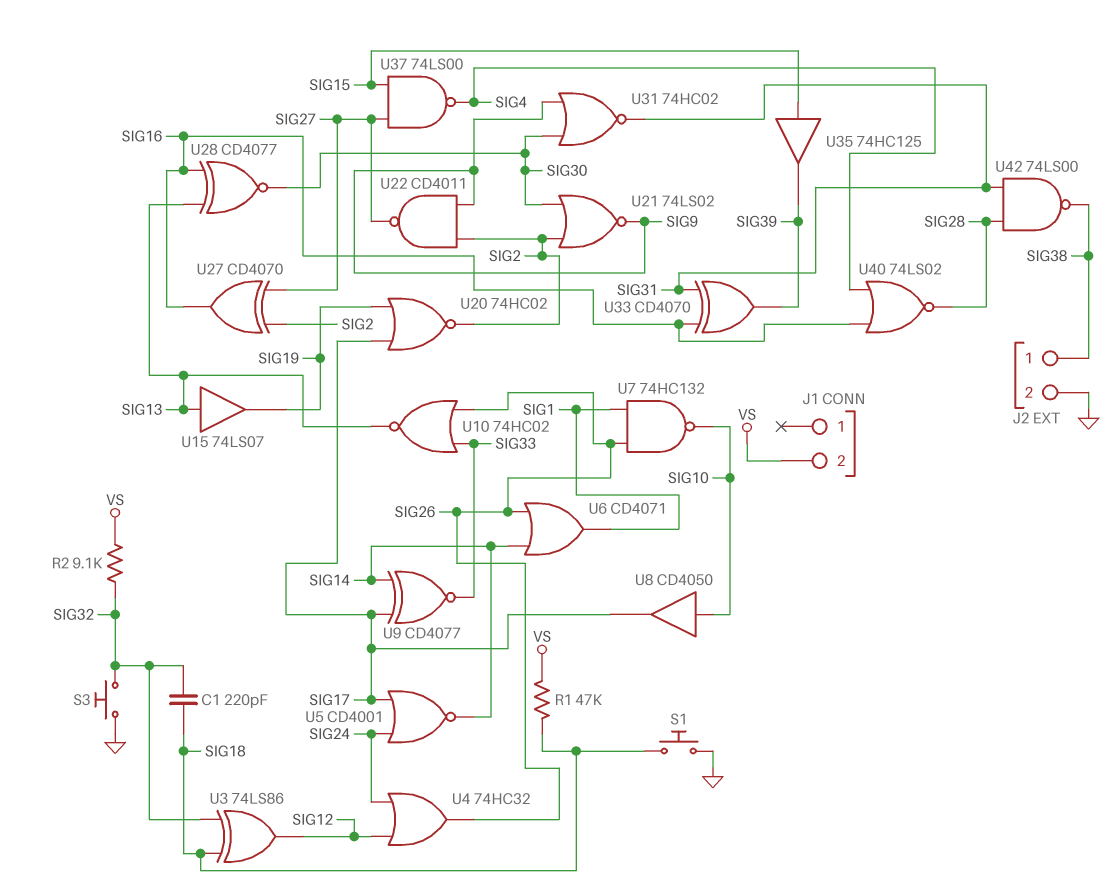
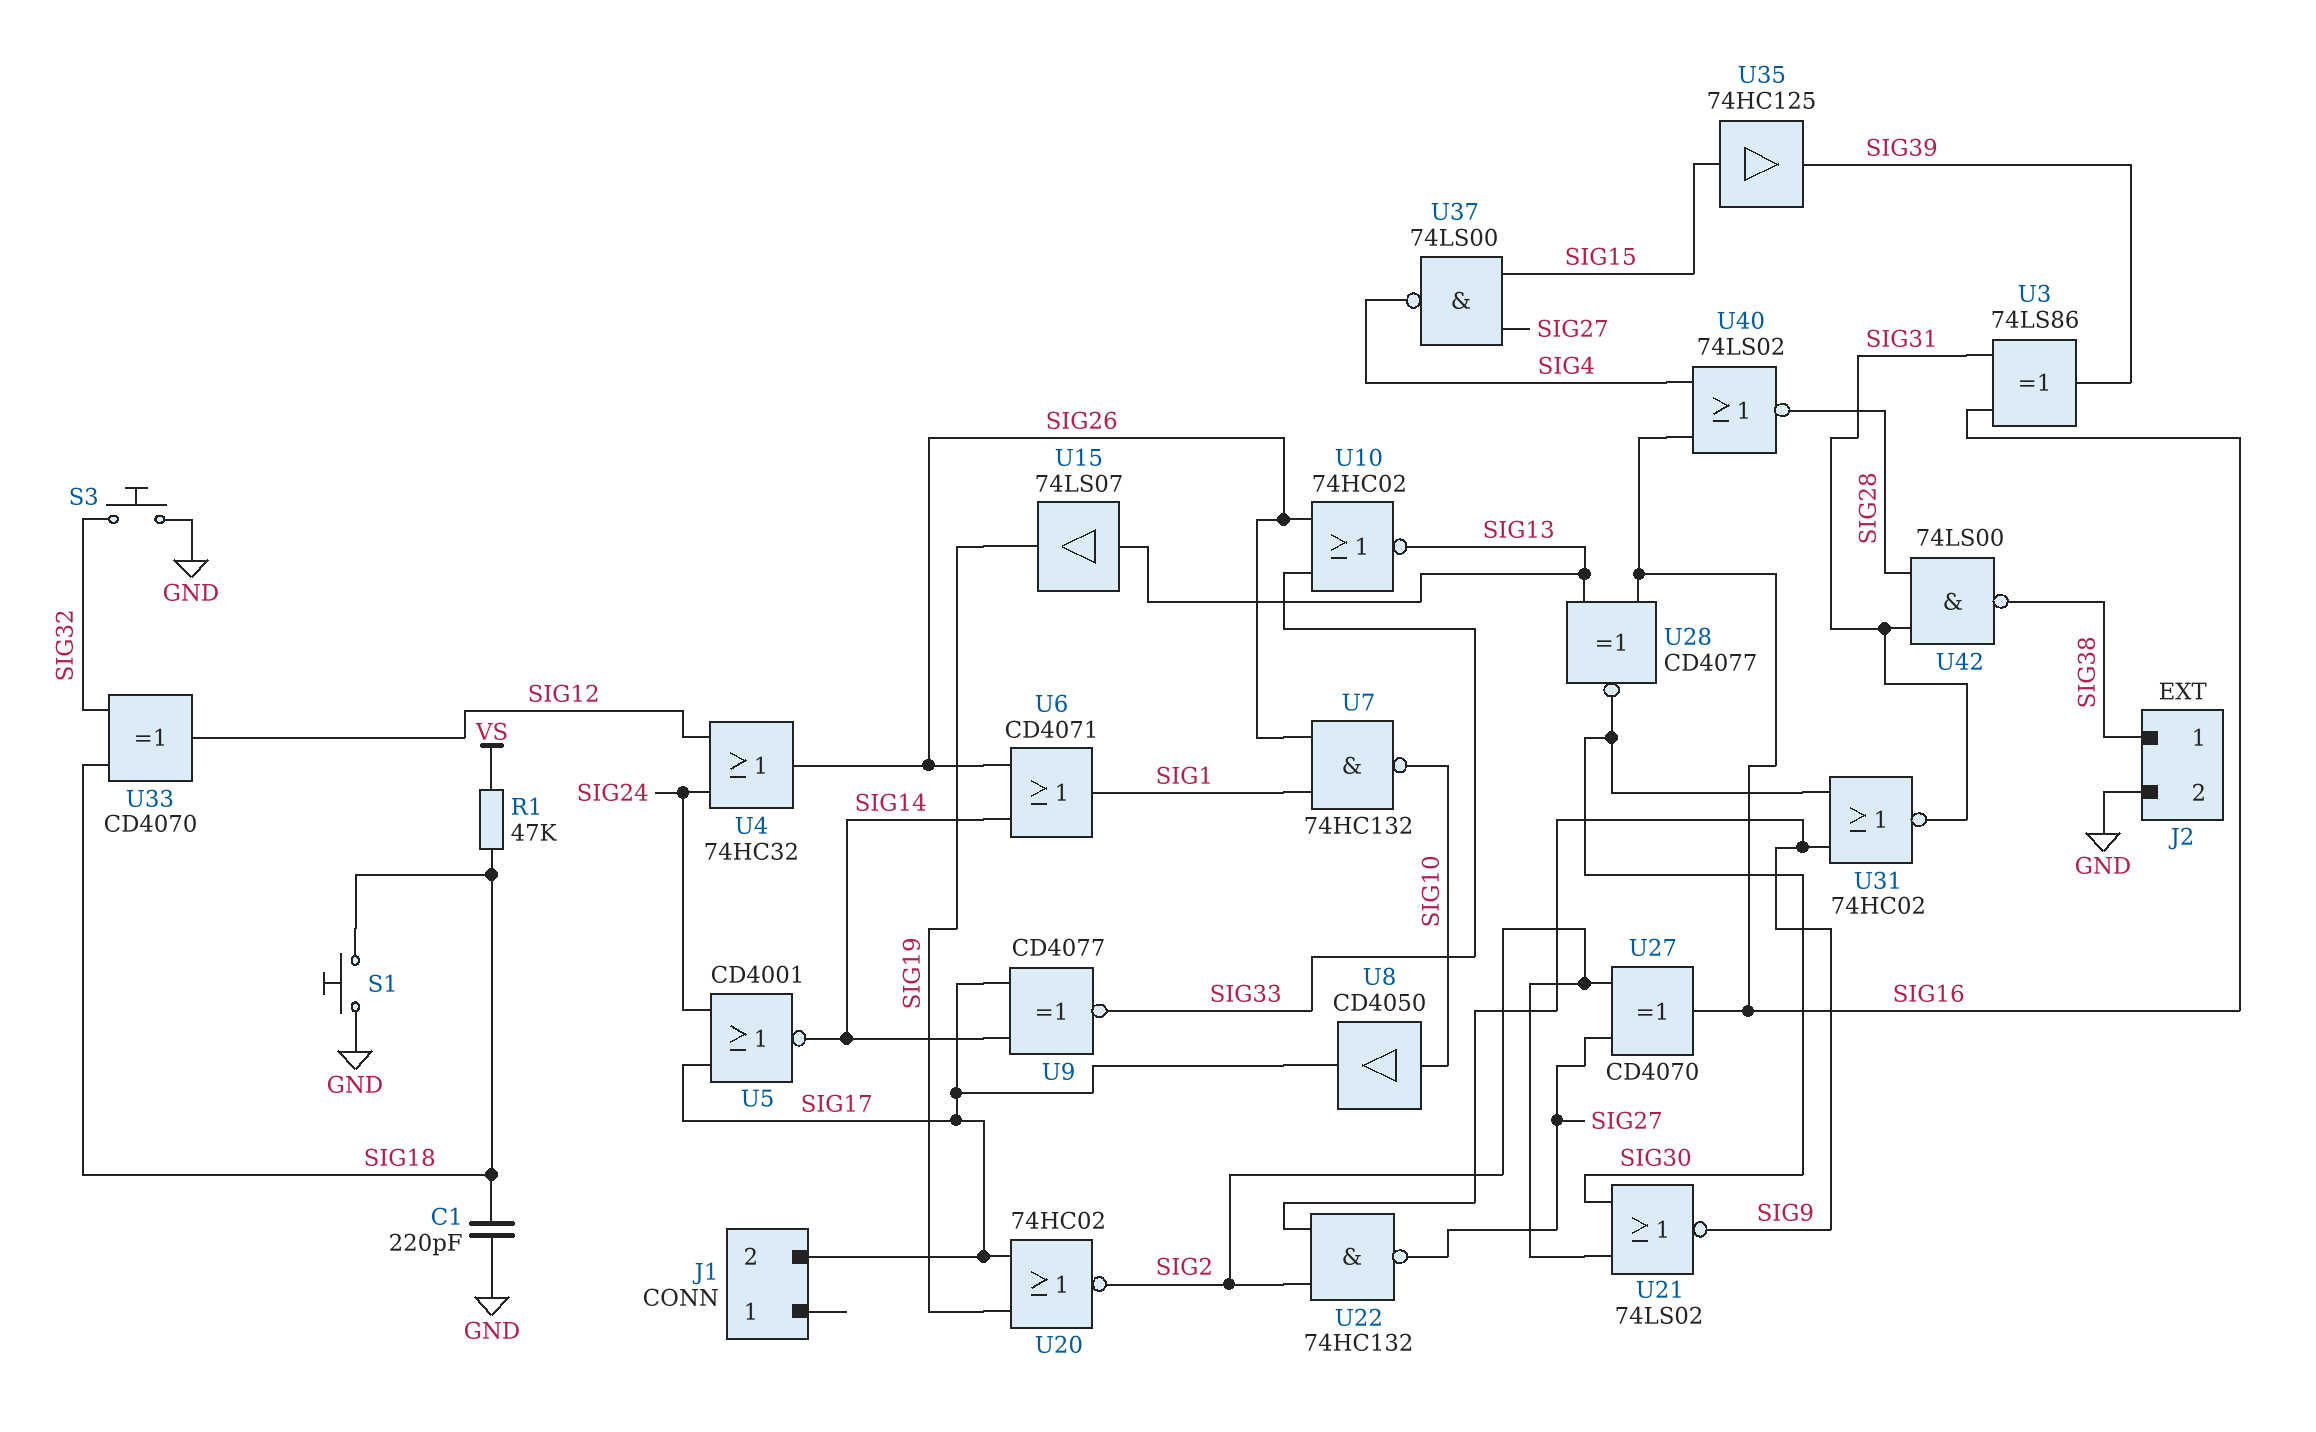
C1: 220pF (SIG18, SIG32) -> 220pF (GND, SIG18)
J1 pin 2: VS -> SIG17
R2: 9.1k (SIG32, VS) -> none
U3: XOR 74LS86 (in SIG18, in SIG32, out SIG12) -> XOR 74LS86 (in SIG16, in SIG31, out SIG39)
U22: NAND CD4011 (in SIG2, in SIG9, out SIG27) -> NAND 74HC132 (in SIG2, in SIG9, out SIG27)
U33: XOR CD4070 (in SIG16, in SIG31, out SIG39) -> XOR CD4070 (in SIG18, in SIG32, out SIG12)

